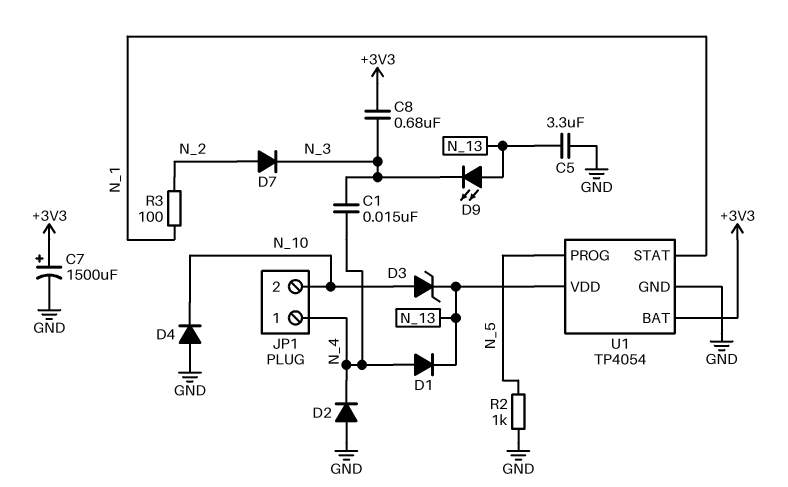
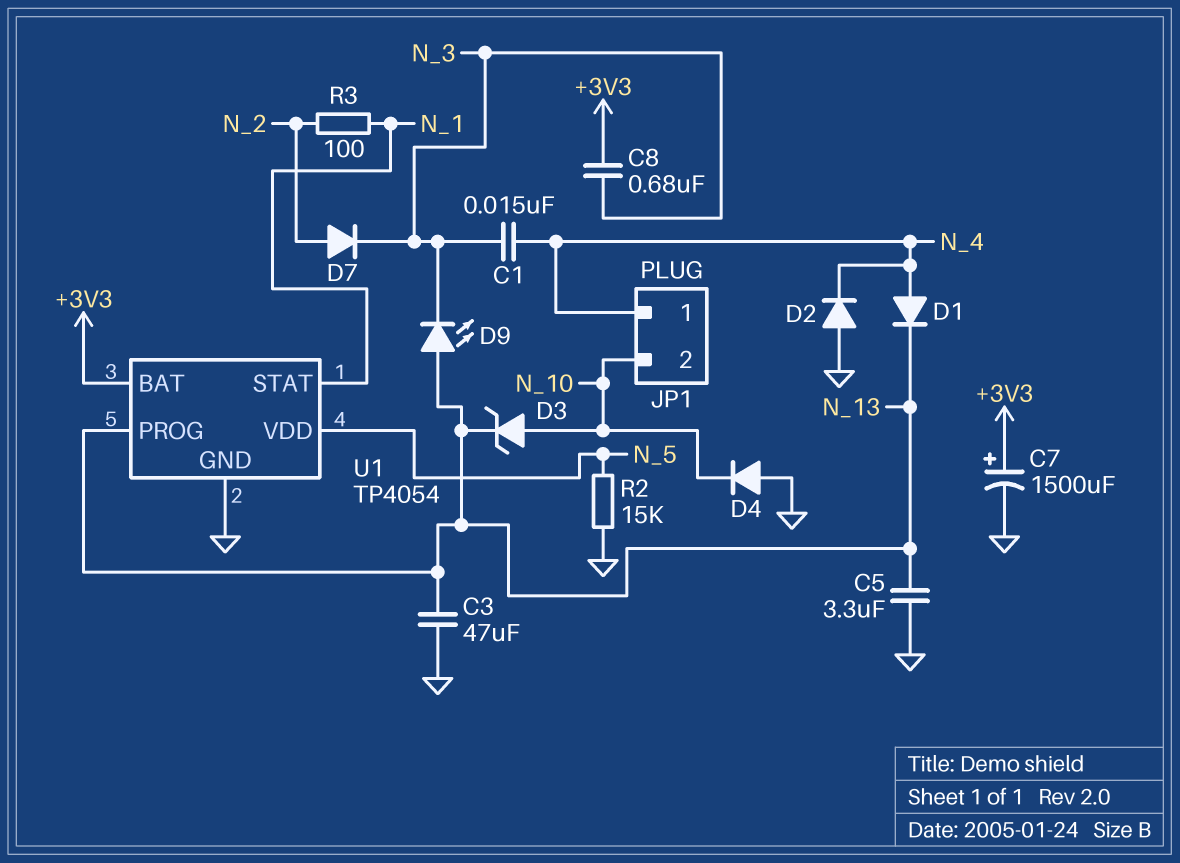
C3: none -> 47uF (GND, N_13)
R2: 1k (GND, N_5) -> 15k (GND, N_5)
U1 pin PROG: N_5 -> N_13
U1 pin VDD: N_13 -> N_5

